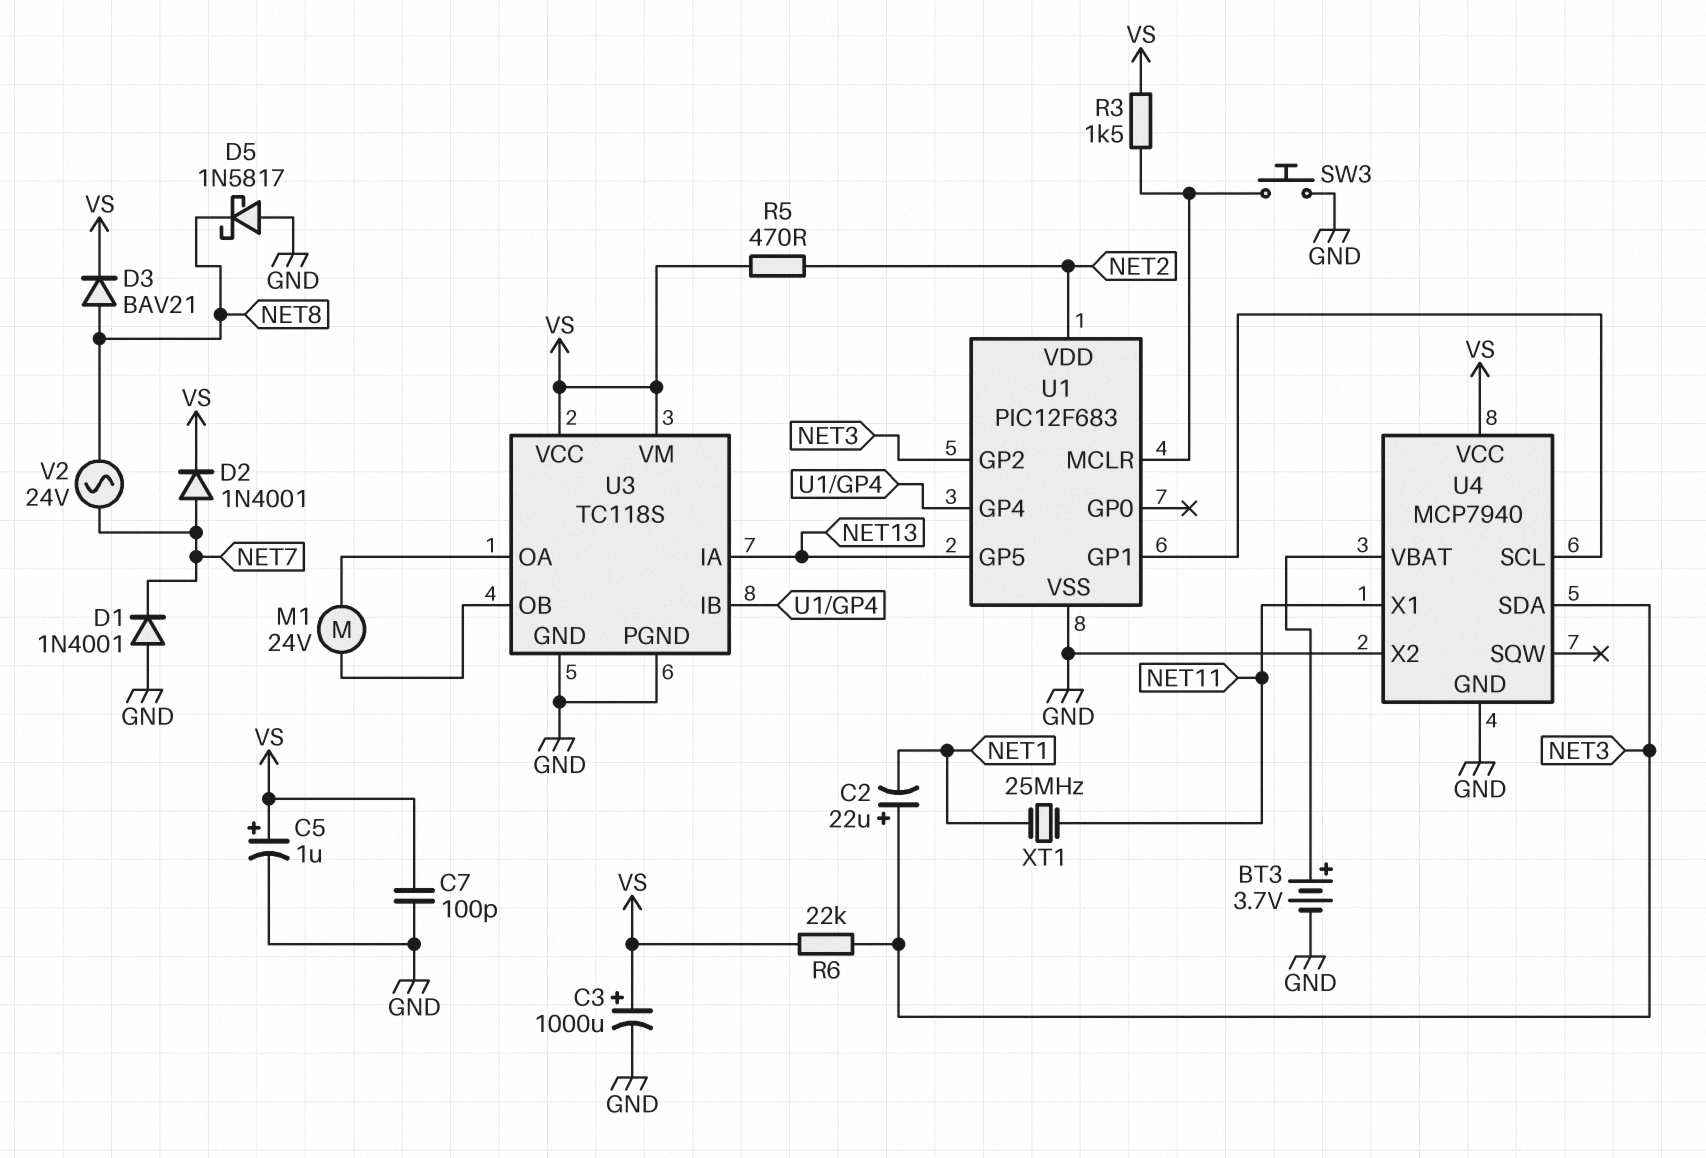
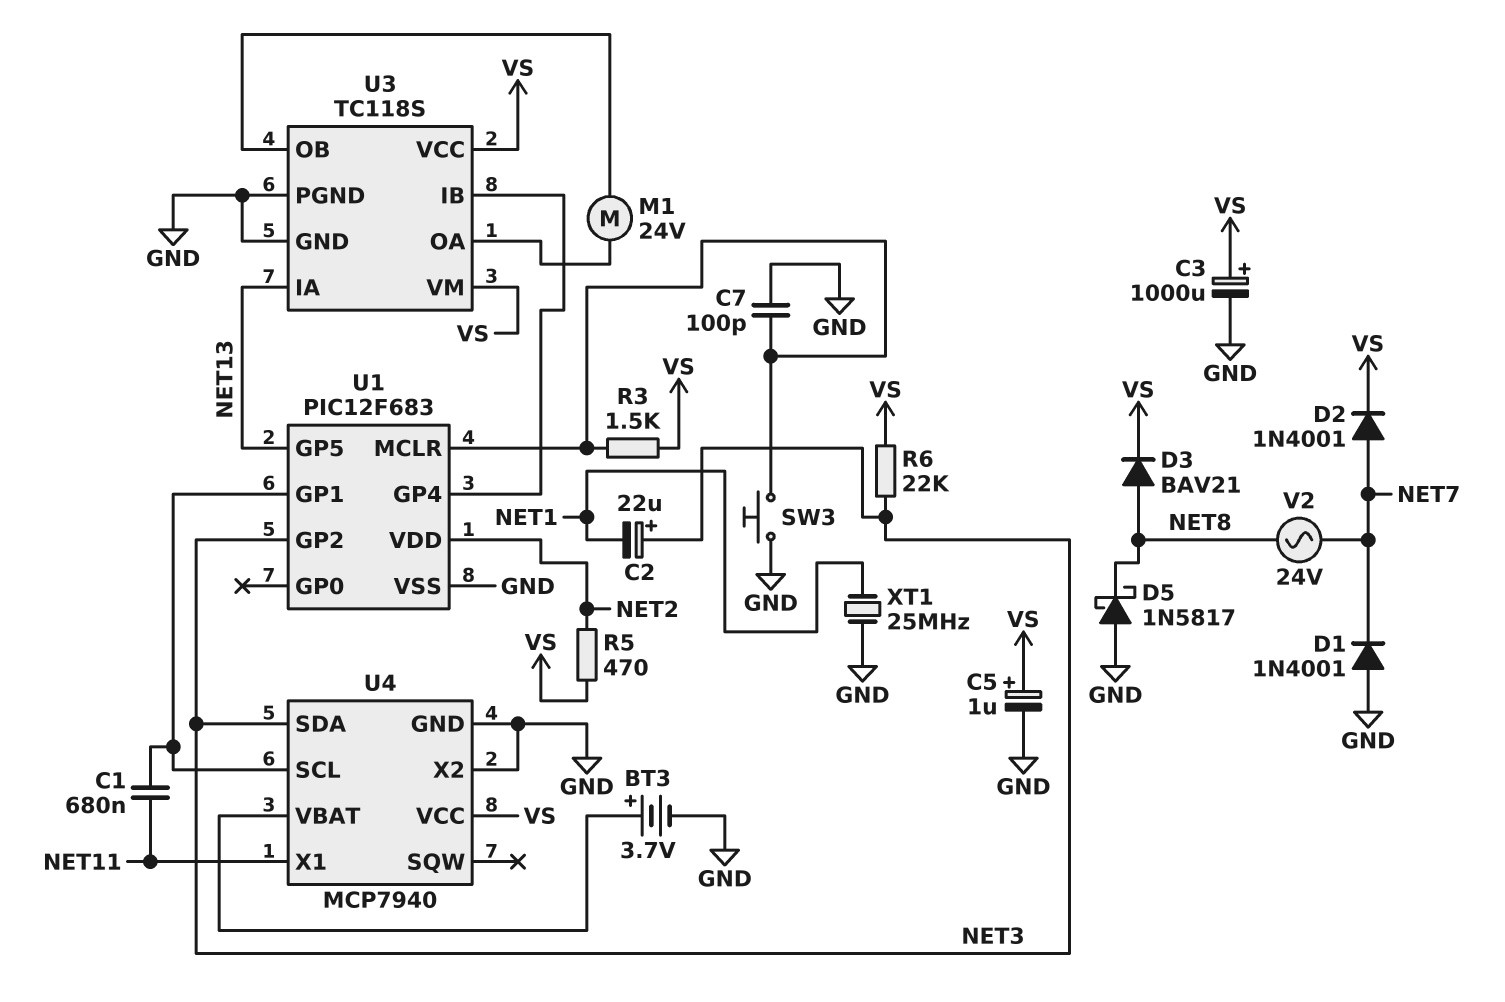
C1: none -> 680nF (NET11, U1/GP1)
C7: 100pF (GND, VS) -> 100pF (GND, U1/MCLR)
XT1: 25MHz (NET1, NET11) -> 25MHz (GND, NET1)

